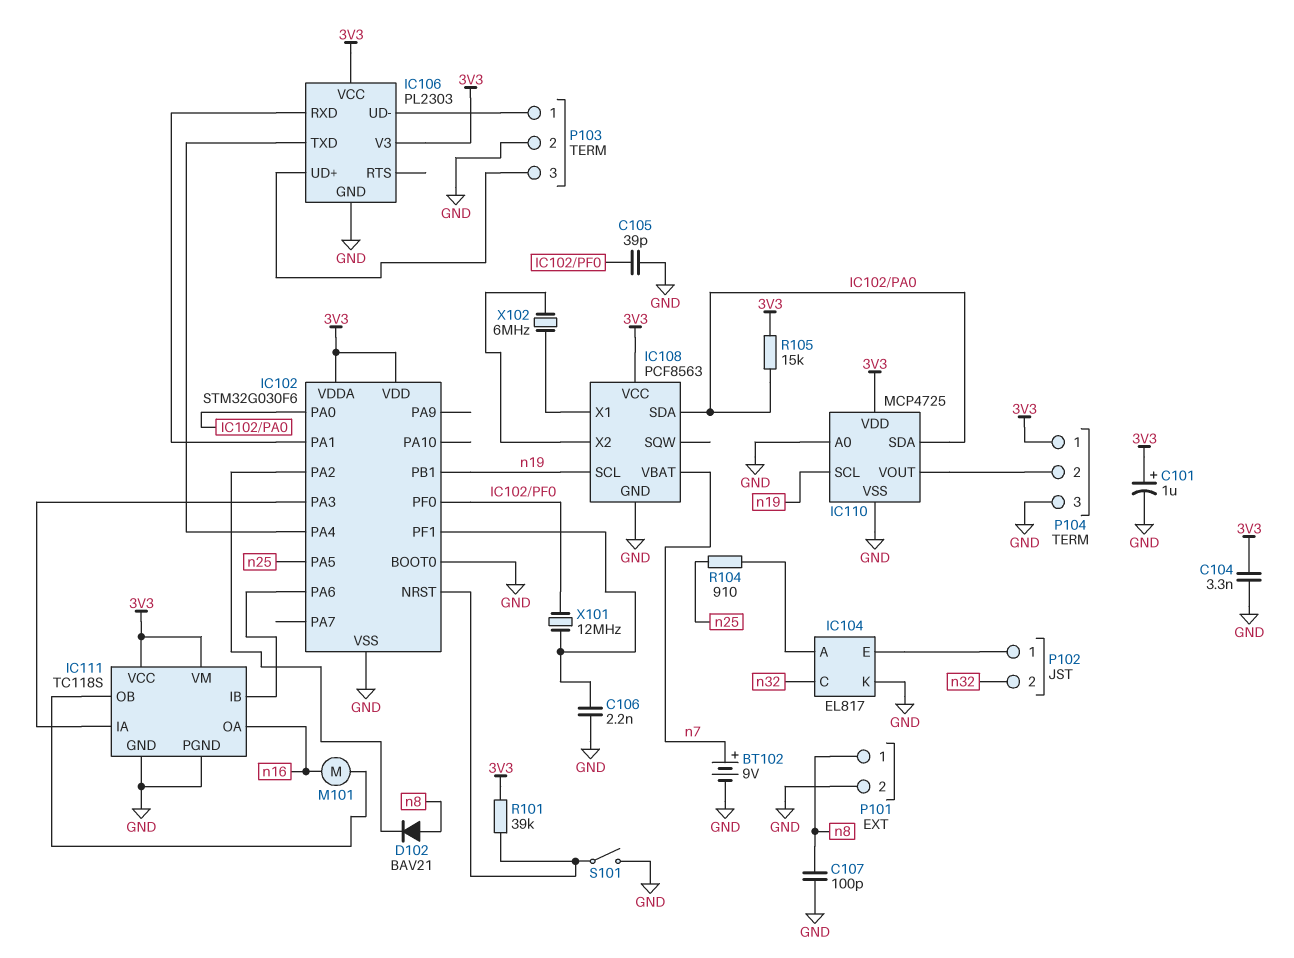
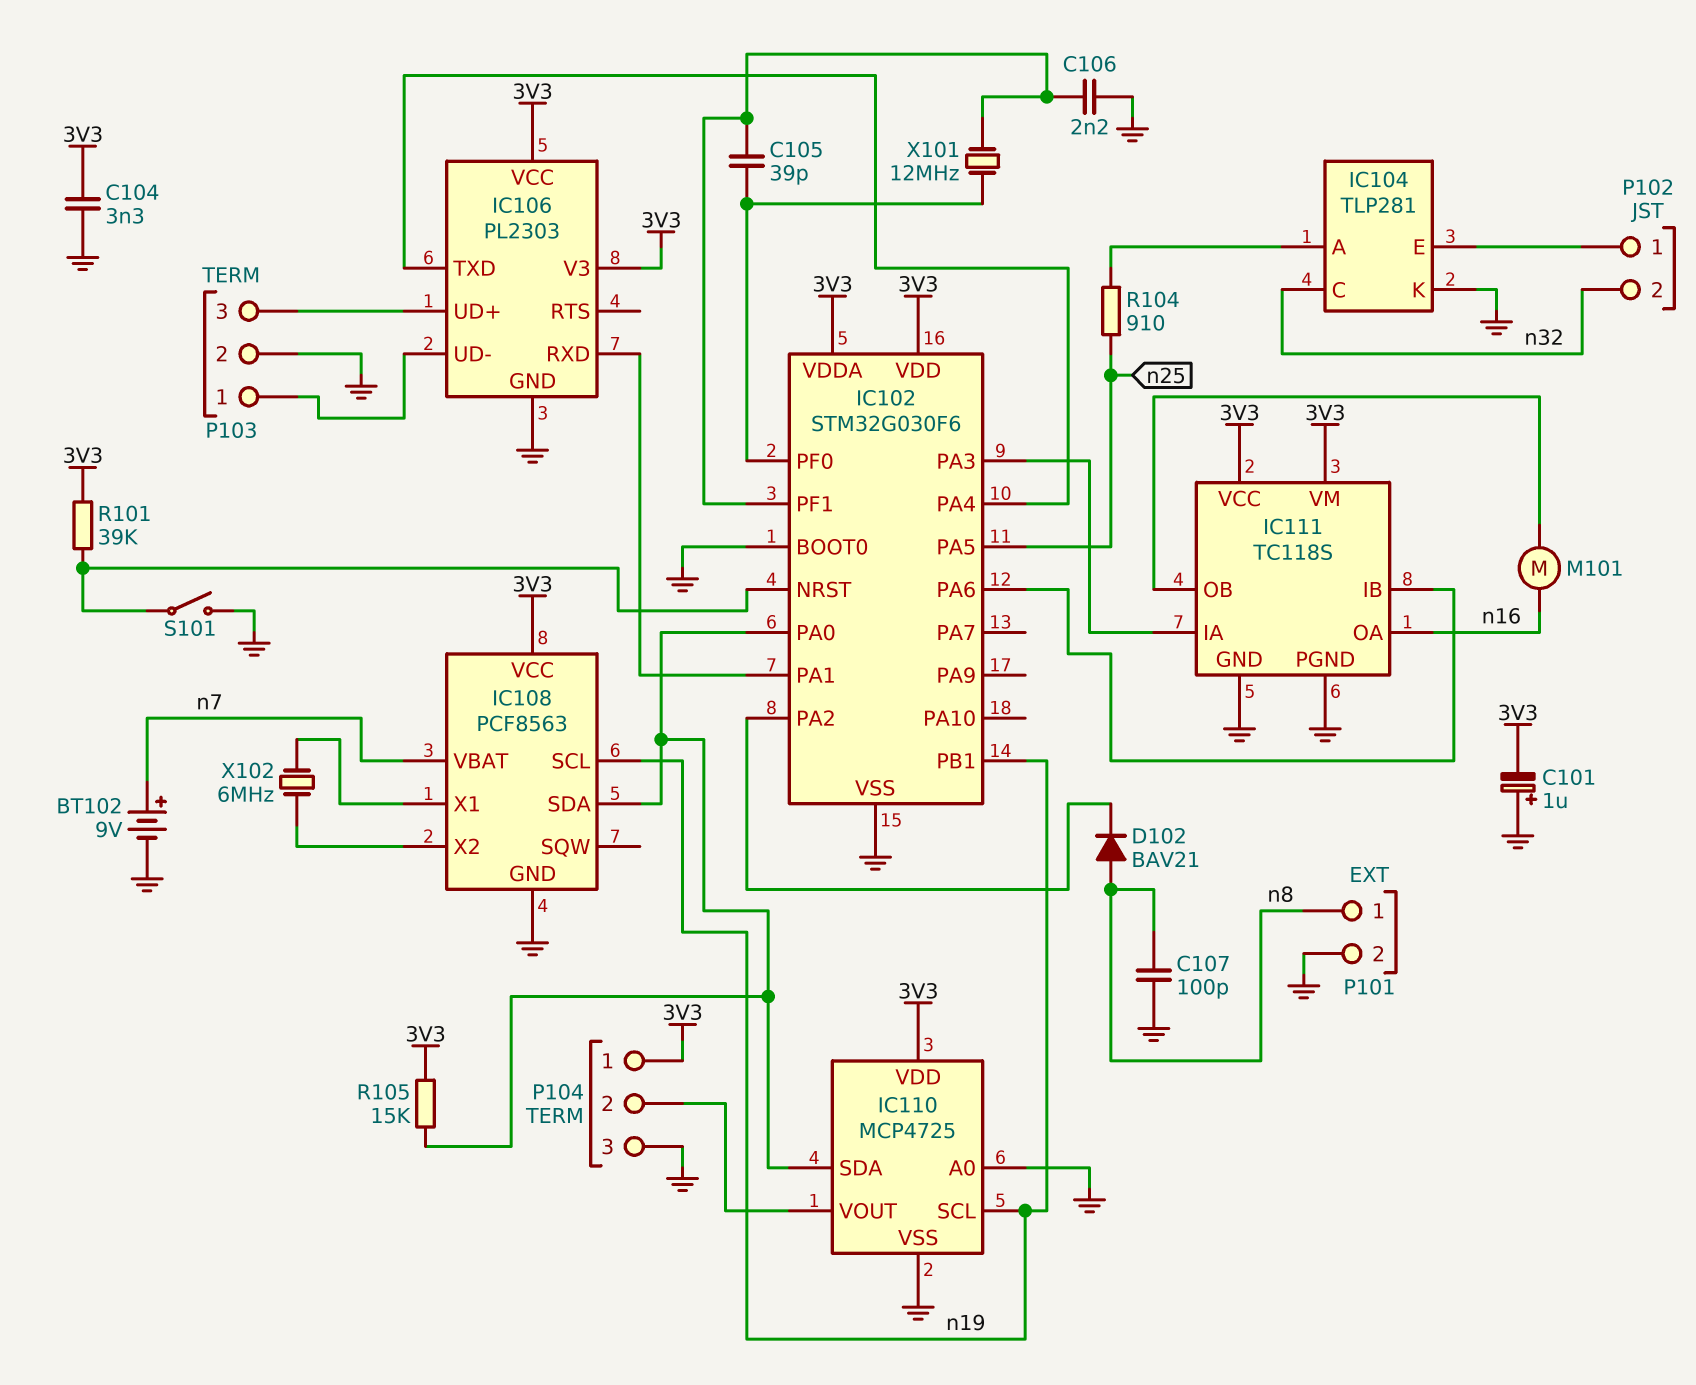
C101: 1uF (plus 3V3, minus GND) -> 1uF (plus GND, minus 3V3)
C105: 39pF (GND, IC102/PF0) -> 39pF (IC102/PF0, IC102/PF1)
IC104: EL817 -> TLP281

